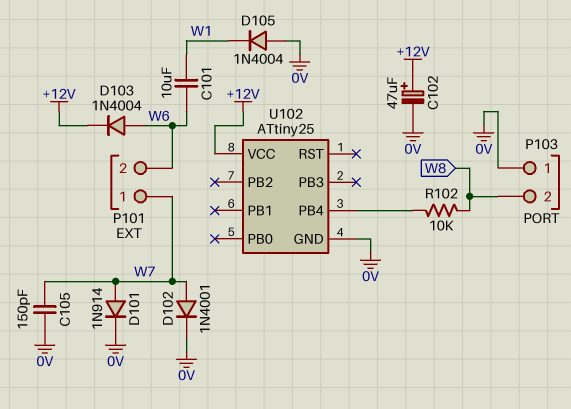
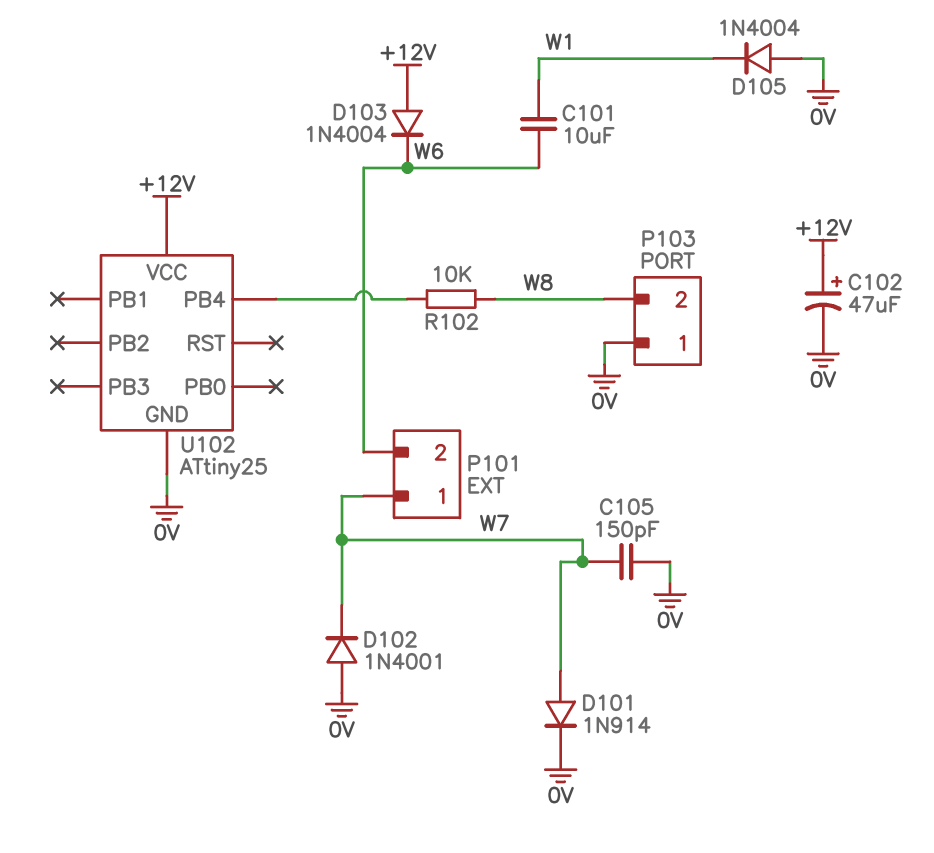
D102: diode 1N4001 (A W7, K 0V) -> diode 1N4001 (A 0V, K W7)
D103: diode 1N4004 (A W6, K +12V) -> diode 1N4004 (A +12V, K W6)

